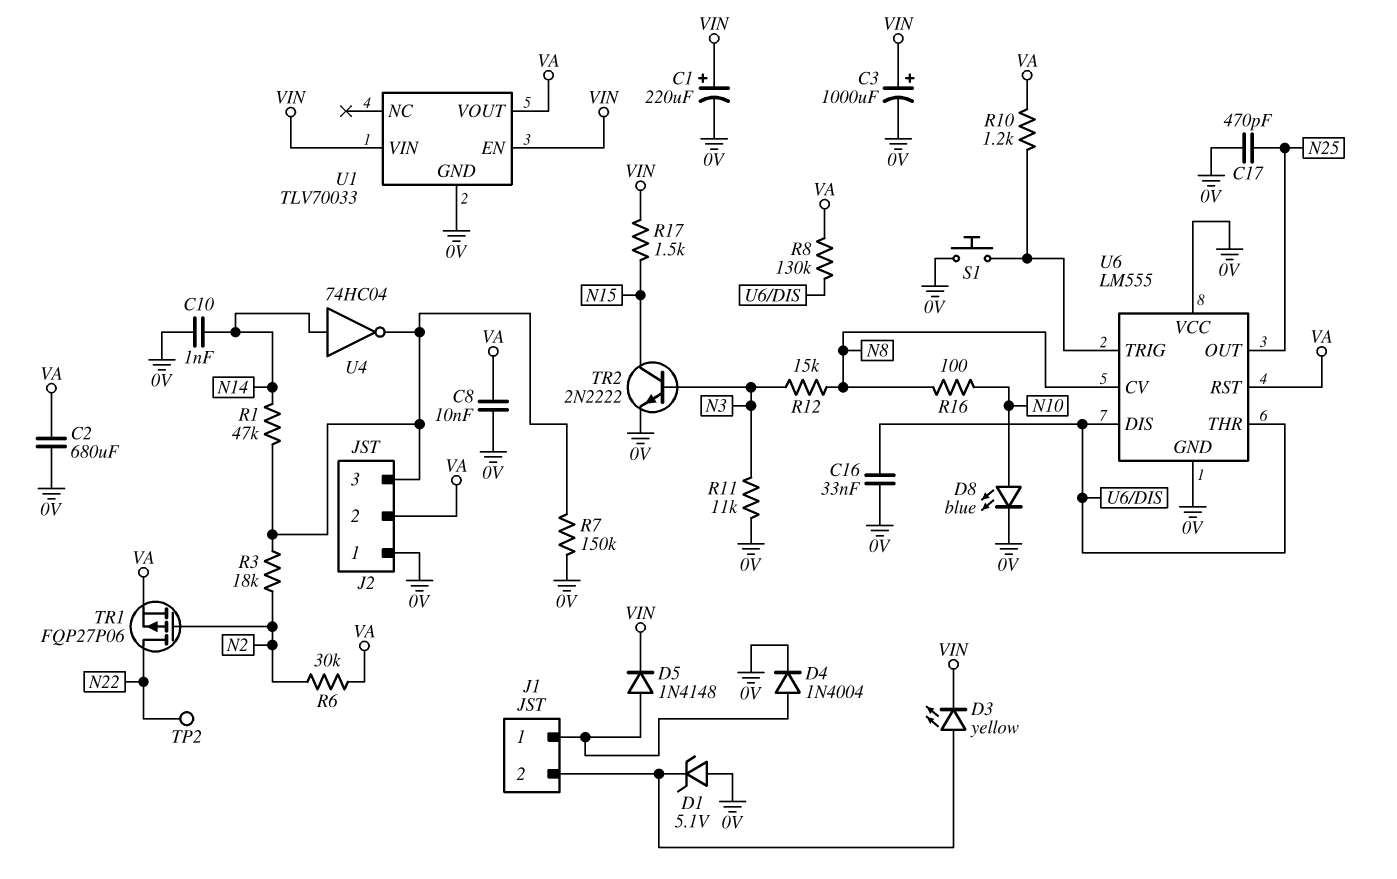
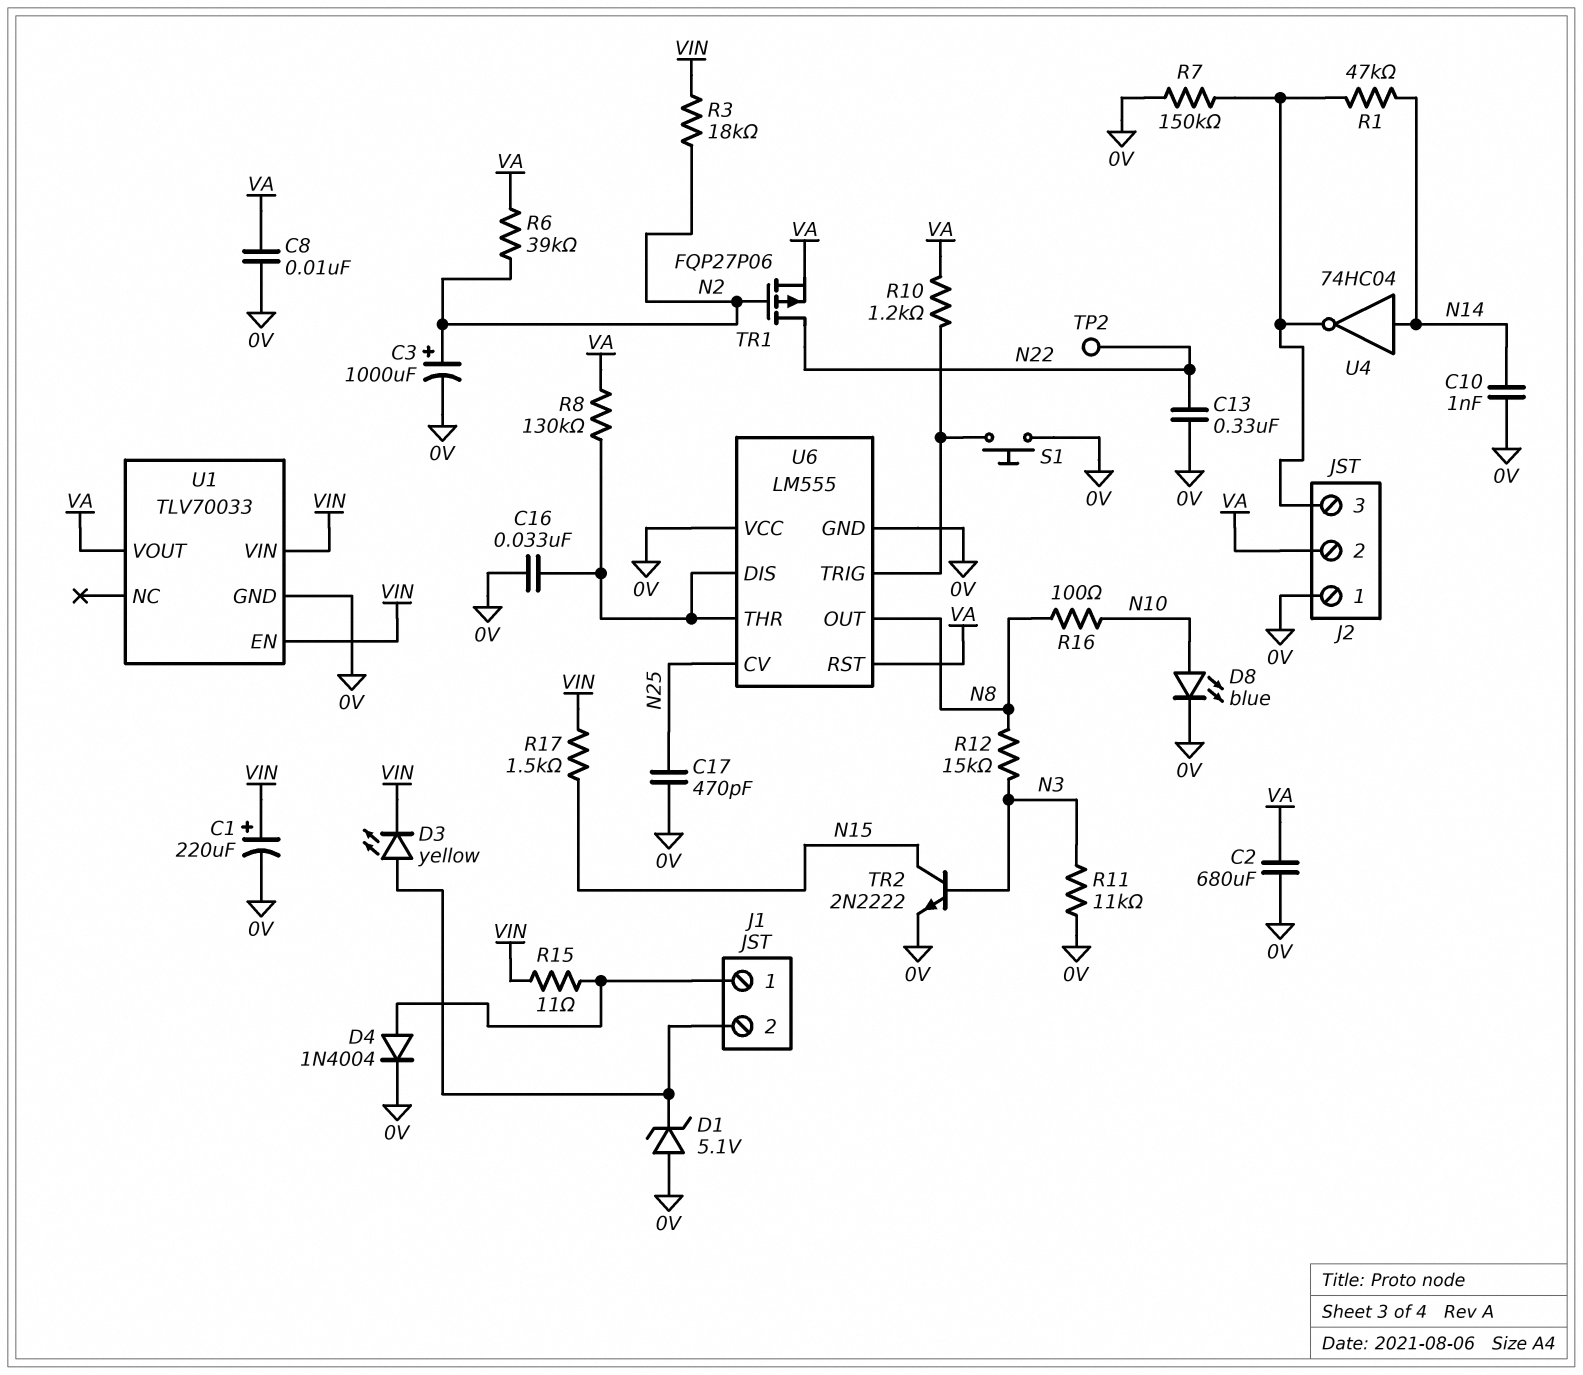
C3: 1000uF (plus VIN, minus 0V) -> 1000uF (plus N2, minus 0V)
C13: none -> 330nF (0V, N22)
D5: diode 1N4148 (A J1/1, K VIN) -> none
R3: 18k (J2/3, N2) -> 18k (N2, VIN)
R6: 30k (N2, VA) -> 39k (N2, VA)
R15: none -> 11 (J1/1, VIN)
U6 pin CV: N8 -> N25
U6 pin OUT: N25 -> N8

